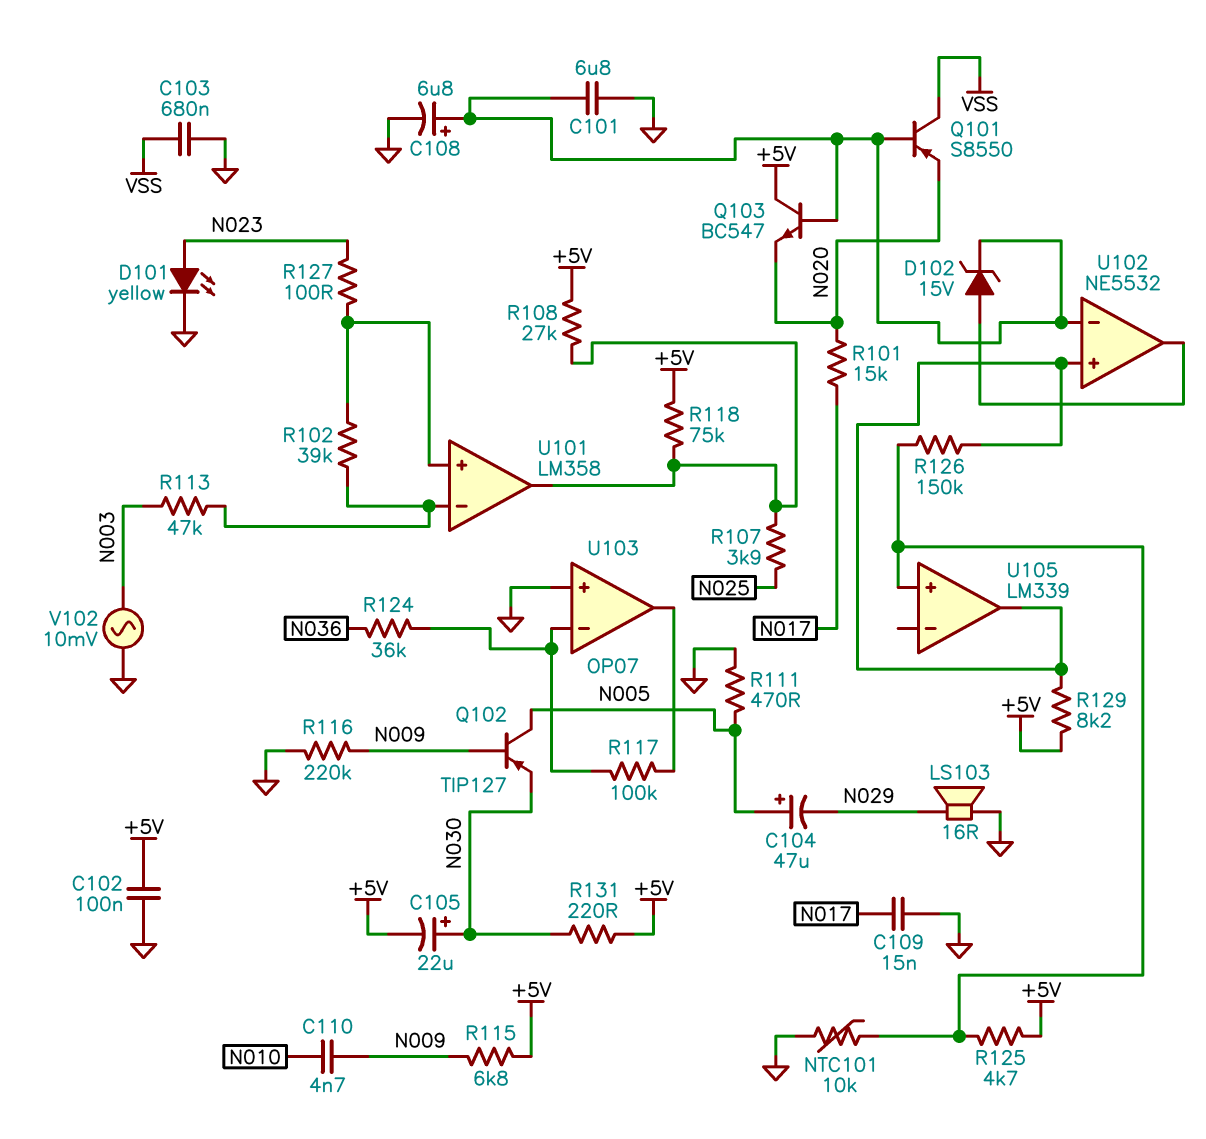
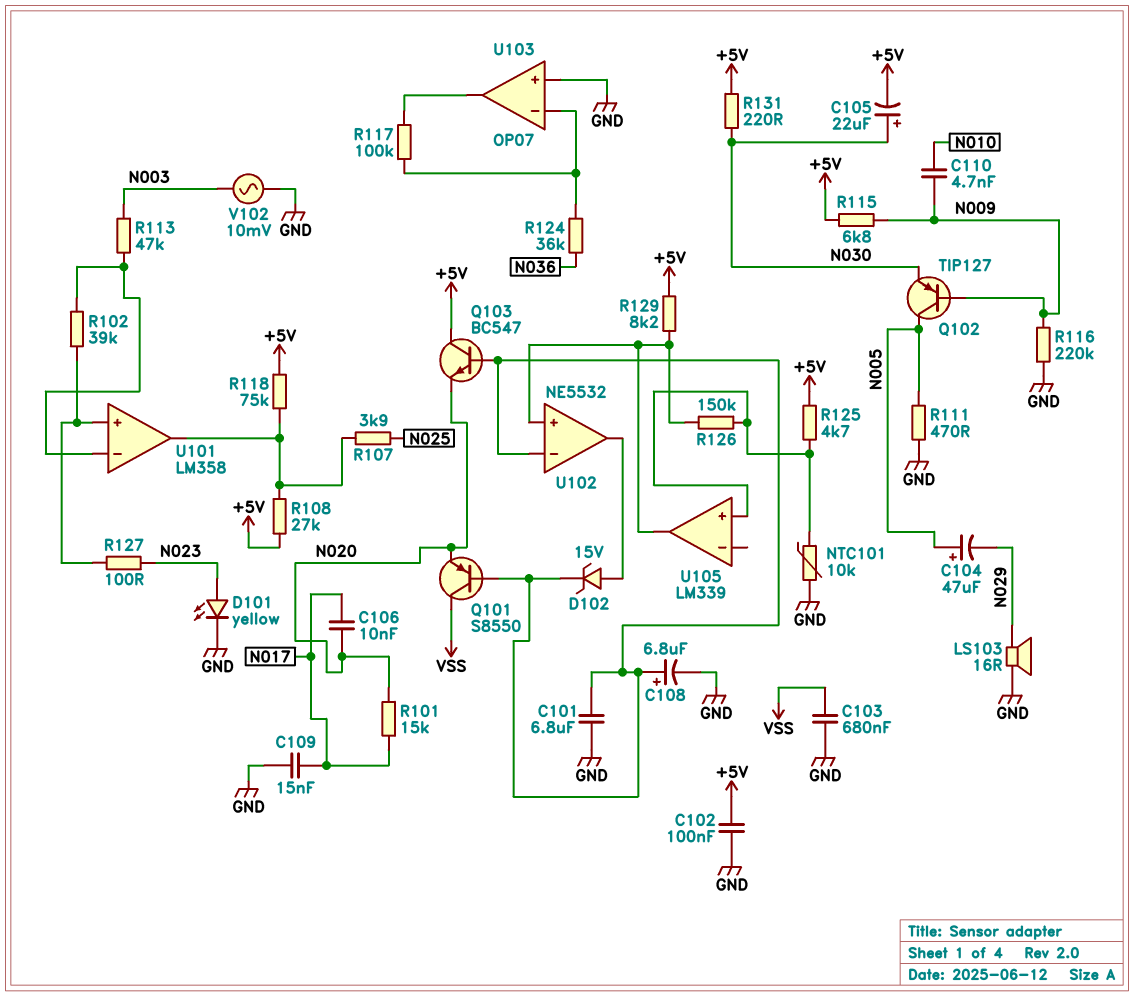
C106: none -> 10nF (N017, N020)

